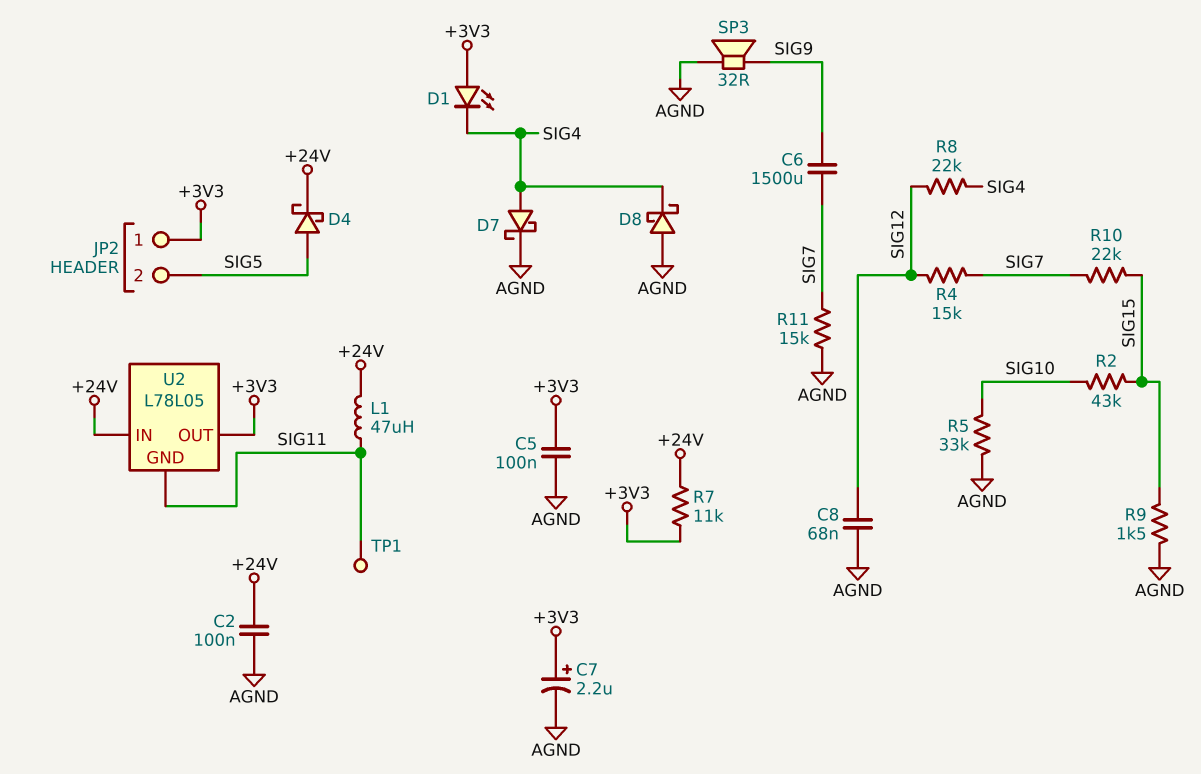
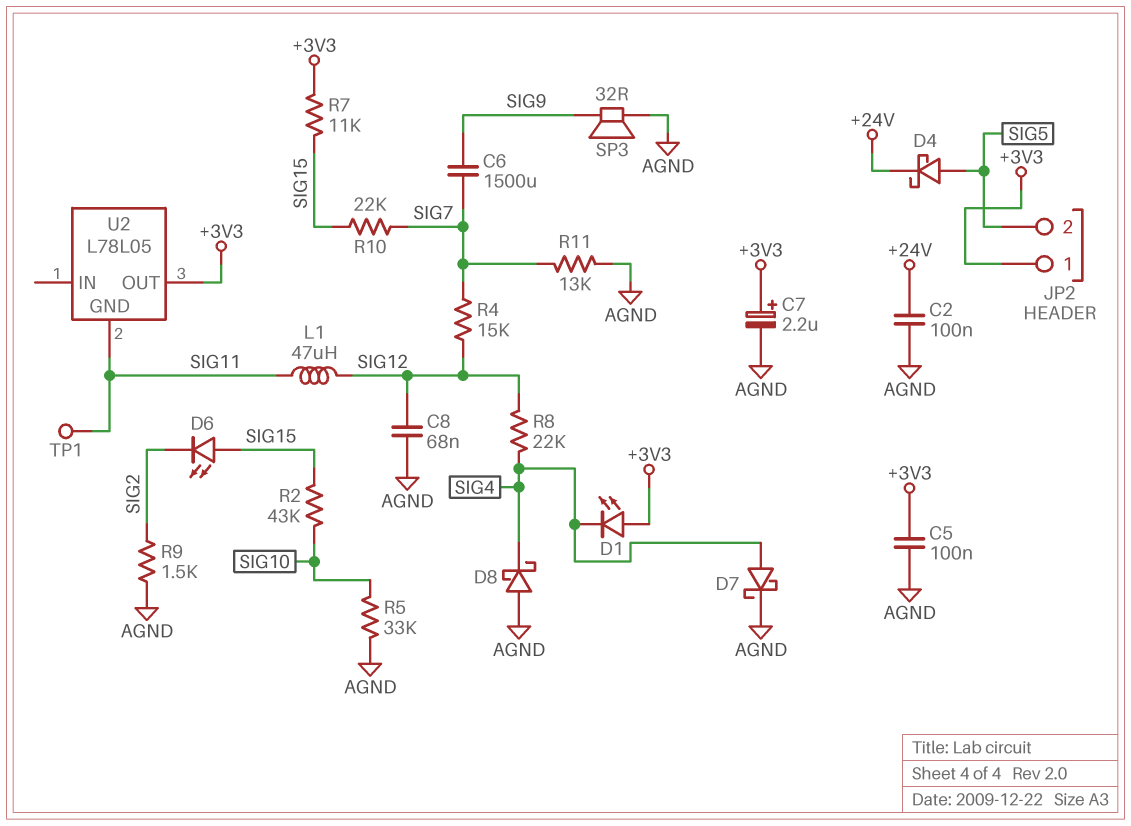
D6: none -> LED (A SIG15, K SIG2)
L1: 47uH (+24V, SIG11) -> 47uH (SIG11, SIG12)
R7: 11k (+3V3, +24V) -> 11k (+3V3, SIG15)
R9: 1.5k (AGND, SIG15) -> 1.5k (AGND, SIG2)
R11: 15k (AGND, SIG7) -> 13k (AGND, SIG7)
U2 pin IN: +24V -> none

